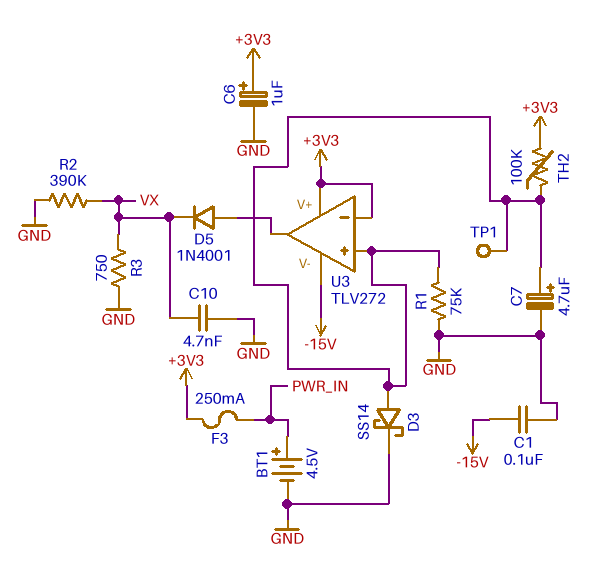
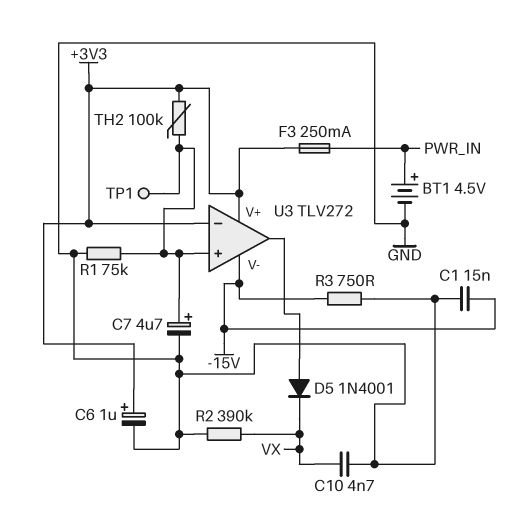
C1: 100nF (-15V, GND) -> 15nF (-15V, GND)
D3: schottky SS14 (A U3/in+, K GND) -> none
R3: 750 (GND, VX) -> 750 (-15V, GND)

